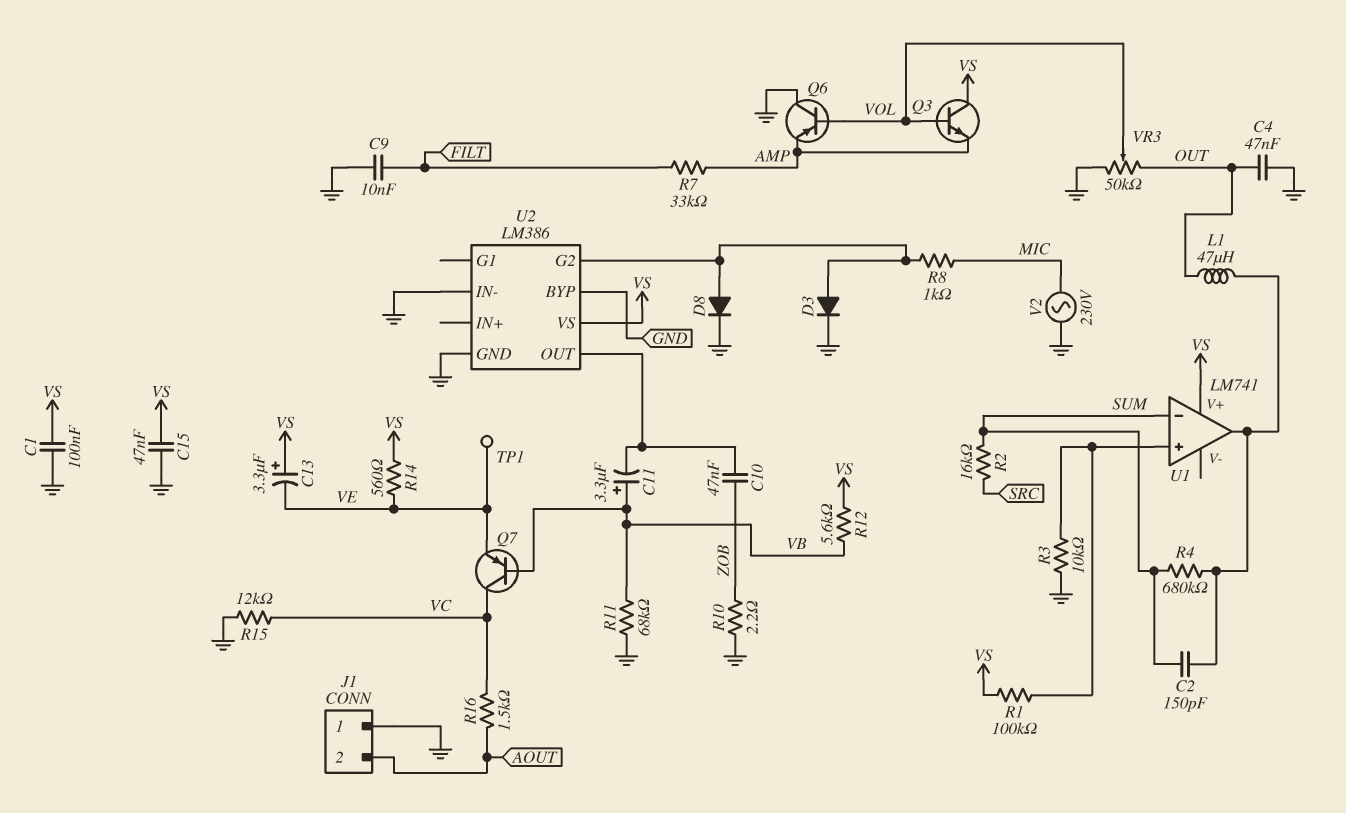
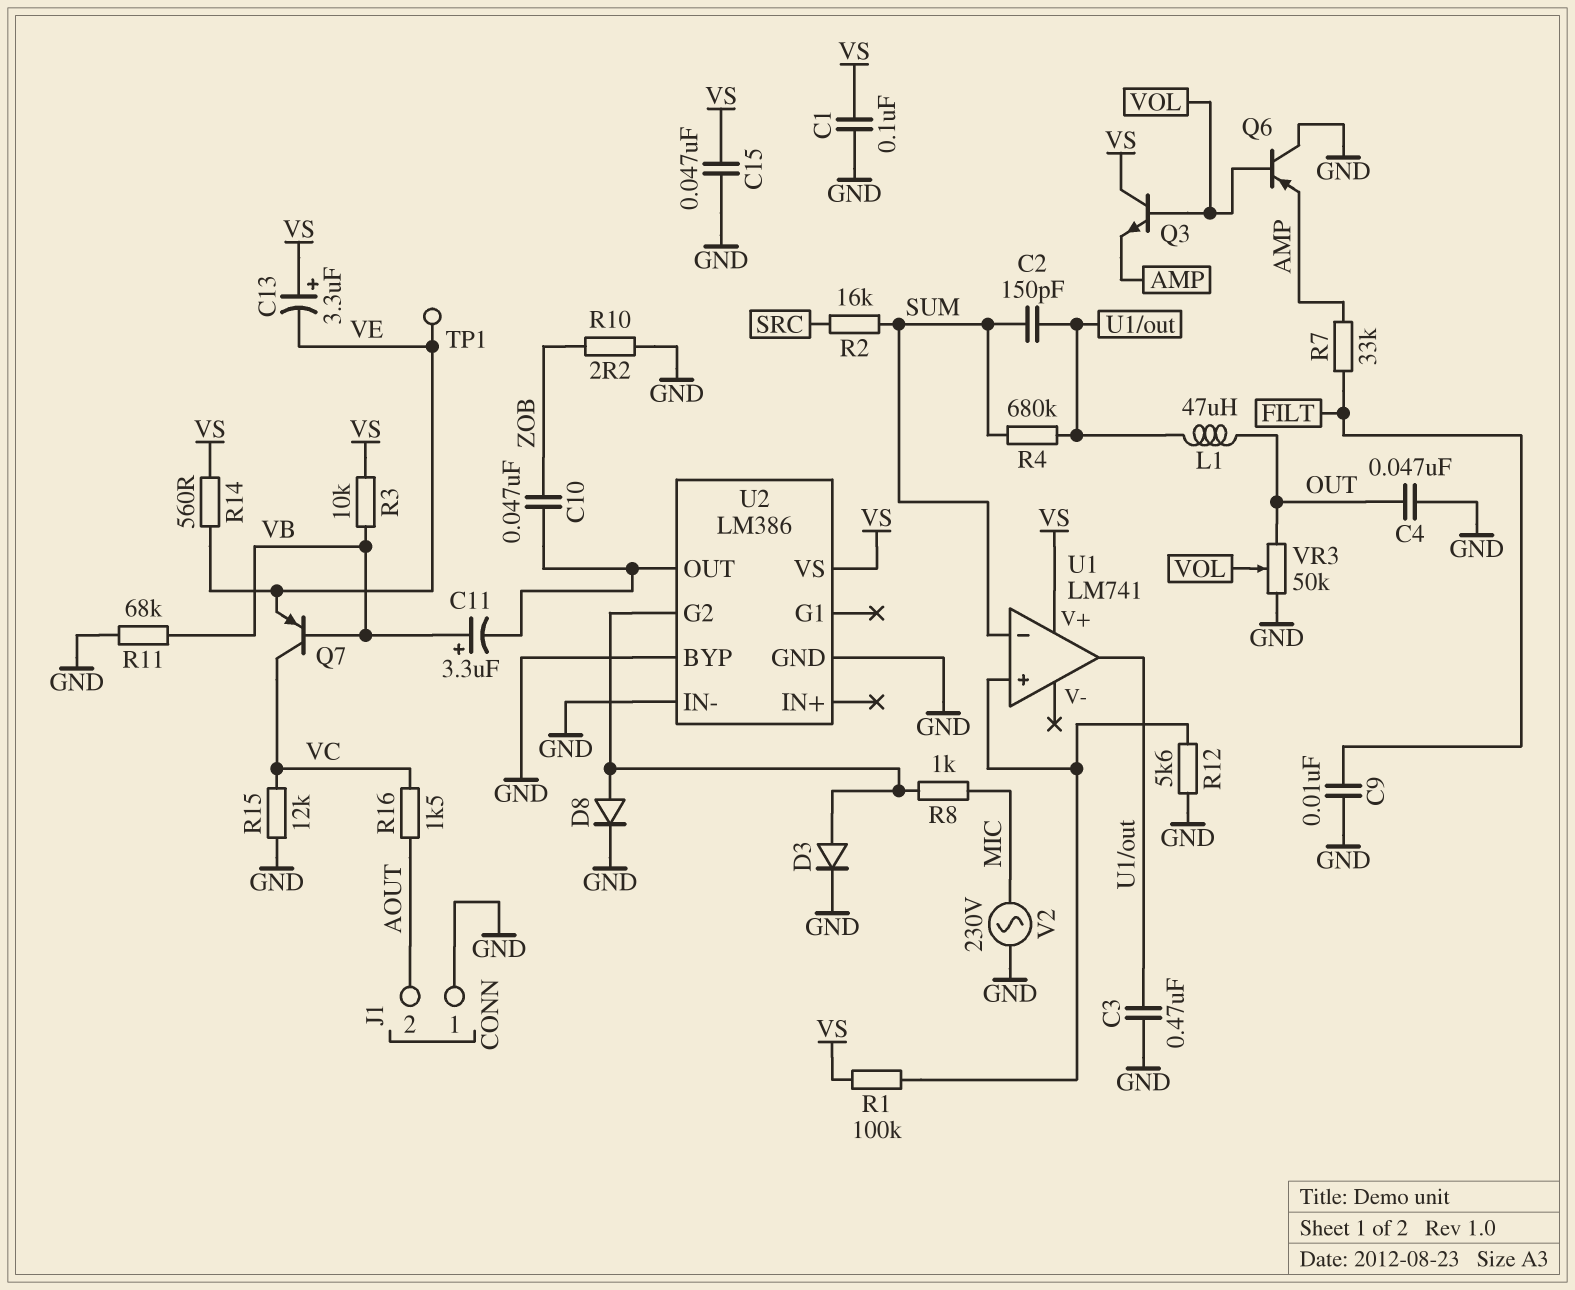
C3: none -> 470nF (GND, U1/out)
R3: 10k (GND, U1/in+) -> 10k (VB, VS)
R12: 5.6k (VB, VS) -> 5.6k (GND, U1/in+)

